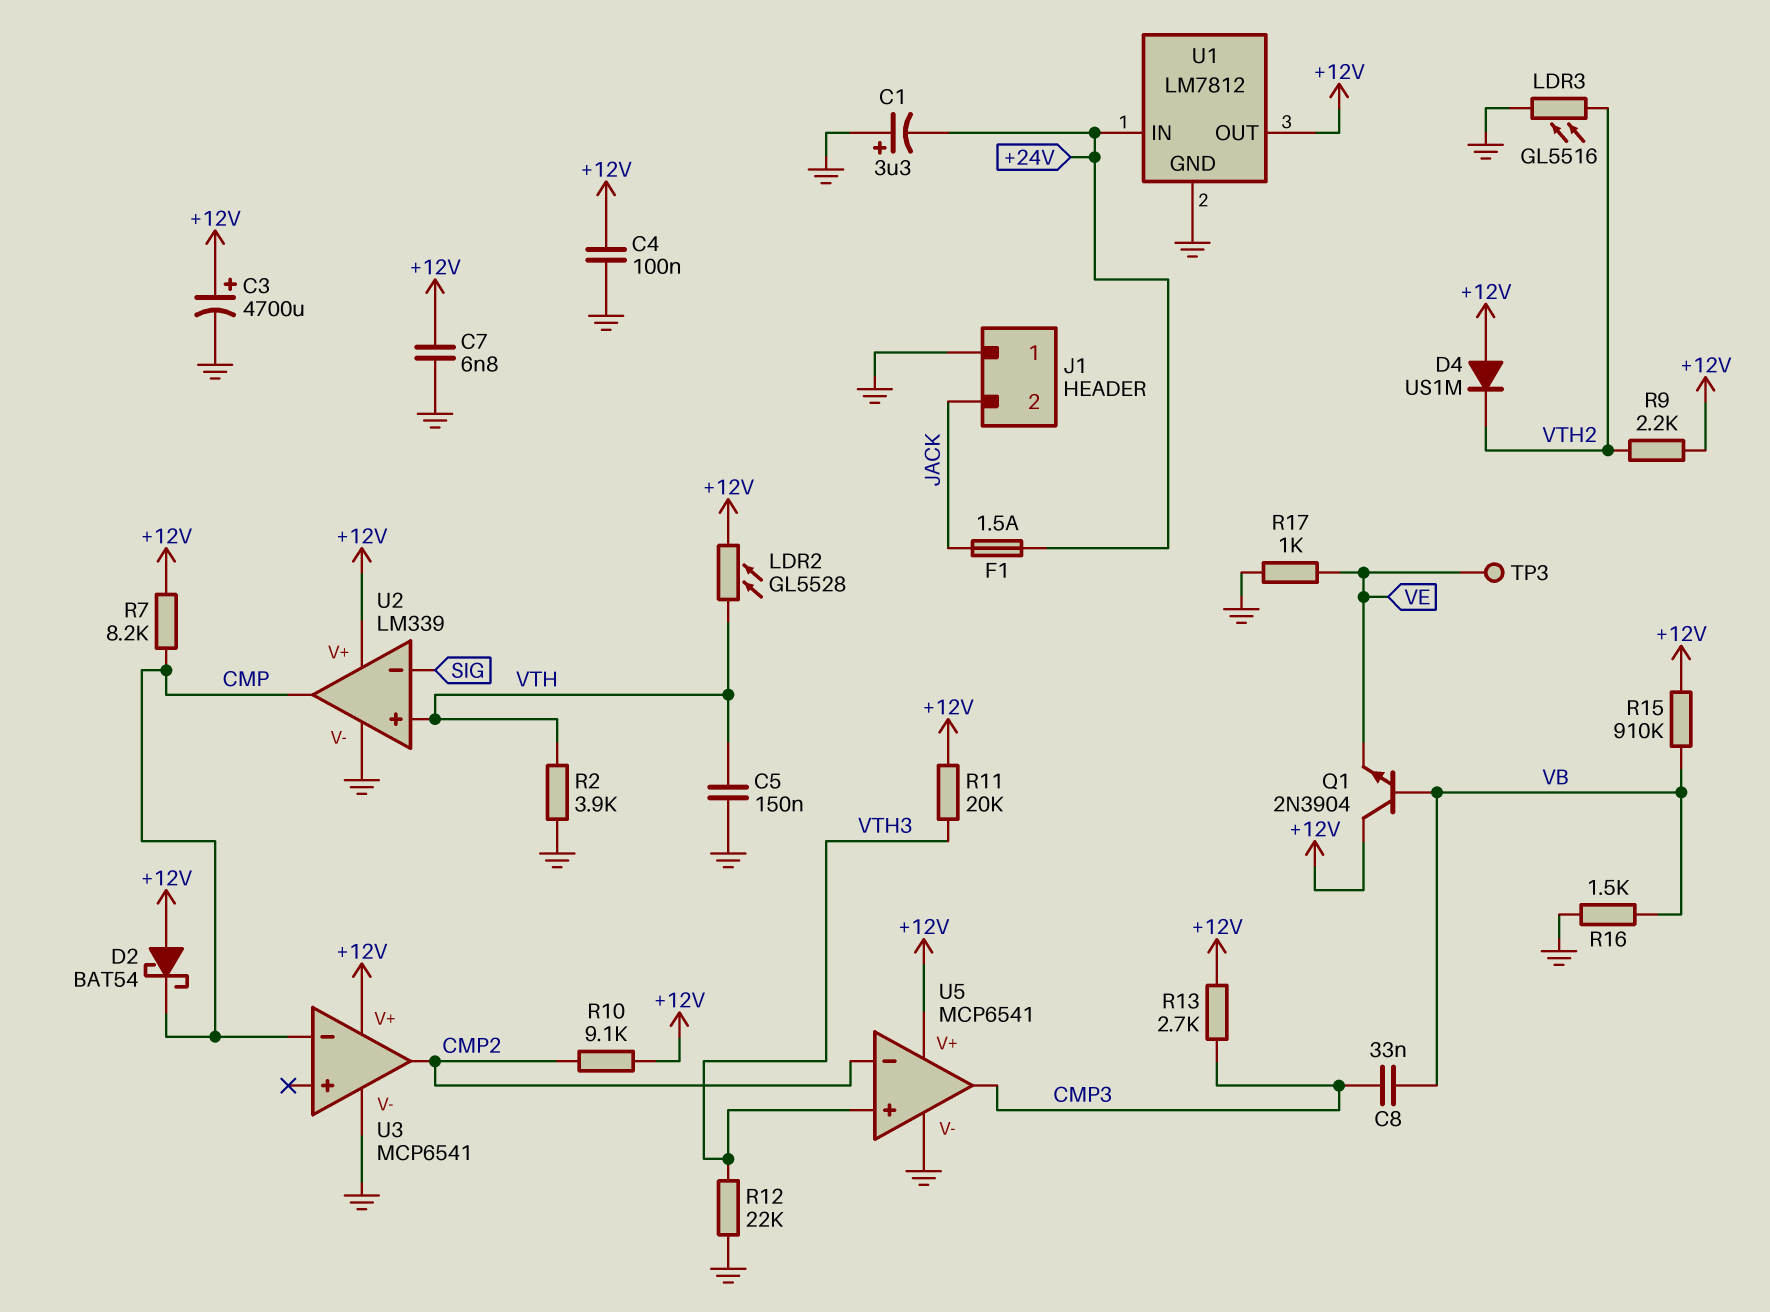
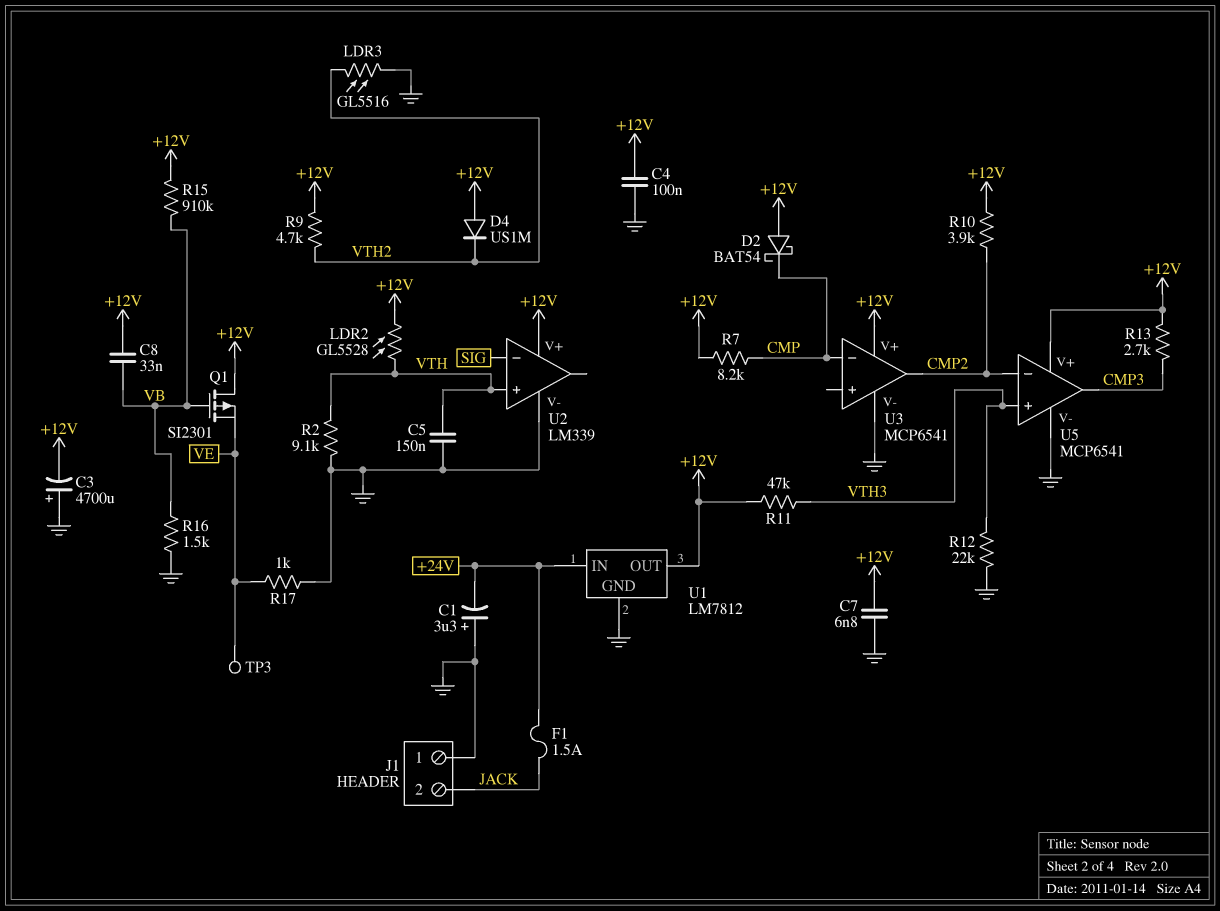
C3: 4700uF (plus +12V, minus GND) -> 4700uF (plus GND, minus +12V)
C8: 33nF (CMP3, VB) -> 33nF (+12V, VB)
Q1: NPN 2N3904 (B VB, C +12V, E VE) -> PMOS SI2301 (G VB, D +12V, S VE)
R2: 3.9k (GND, VTH) -> 9.1k (GND, VTH)
R9: 2.2k (+12V, VTH2) -> 4.7k (+12V, VTH2)
R10: 9.1k (+12V, CMP2) -> 3.9k (+12V, CMP2)
R11: 20k (+12V, VTH3) -> 47k (+12V, VTH3)
U2 pin out: CMP -> none

